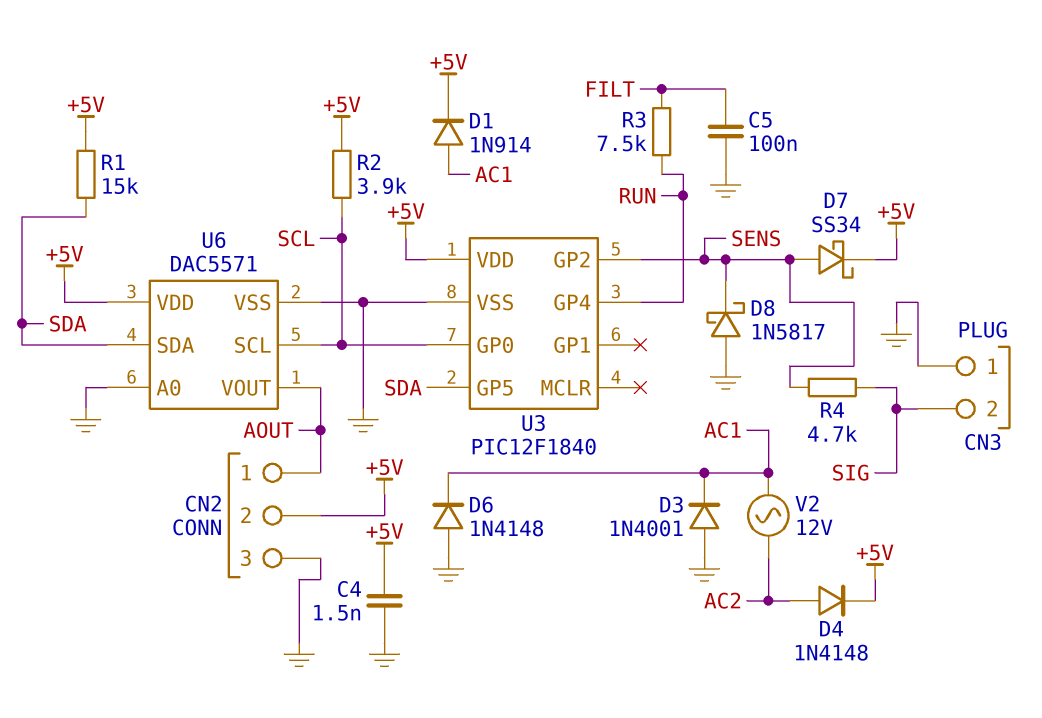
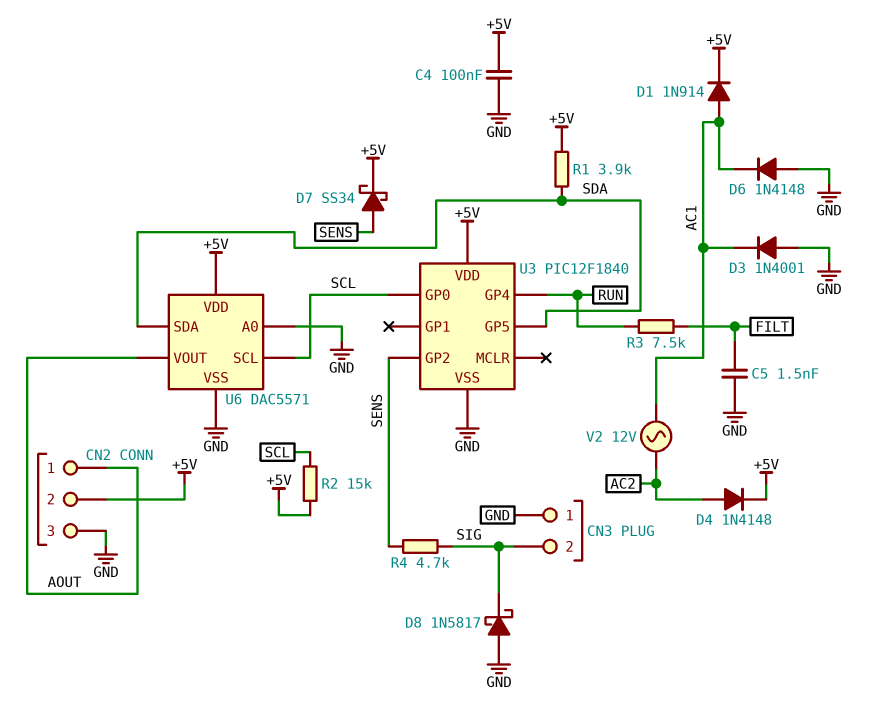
C4: 1.5nF (+5V, GND) -> 100nF (+5V, GND)
C5: 100nF (FILT, GND) -> 1.5nF (FILT, GND)
D8: schottky 1N5817 (A GND, K SENS) -> schottky 1N5817 (A GND, K SIG)
R1: 15k (+5V, SDA) -> 3.9k (+5V, SDA)
R2: 3.9k (+5V, SCL) -> 15k (+5V, SCL)

